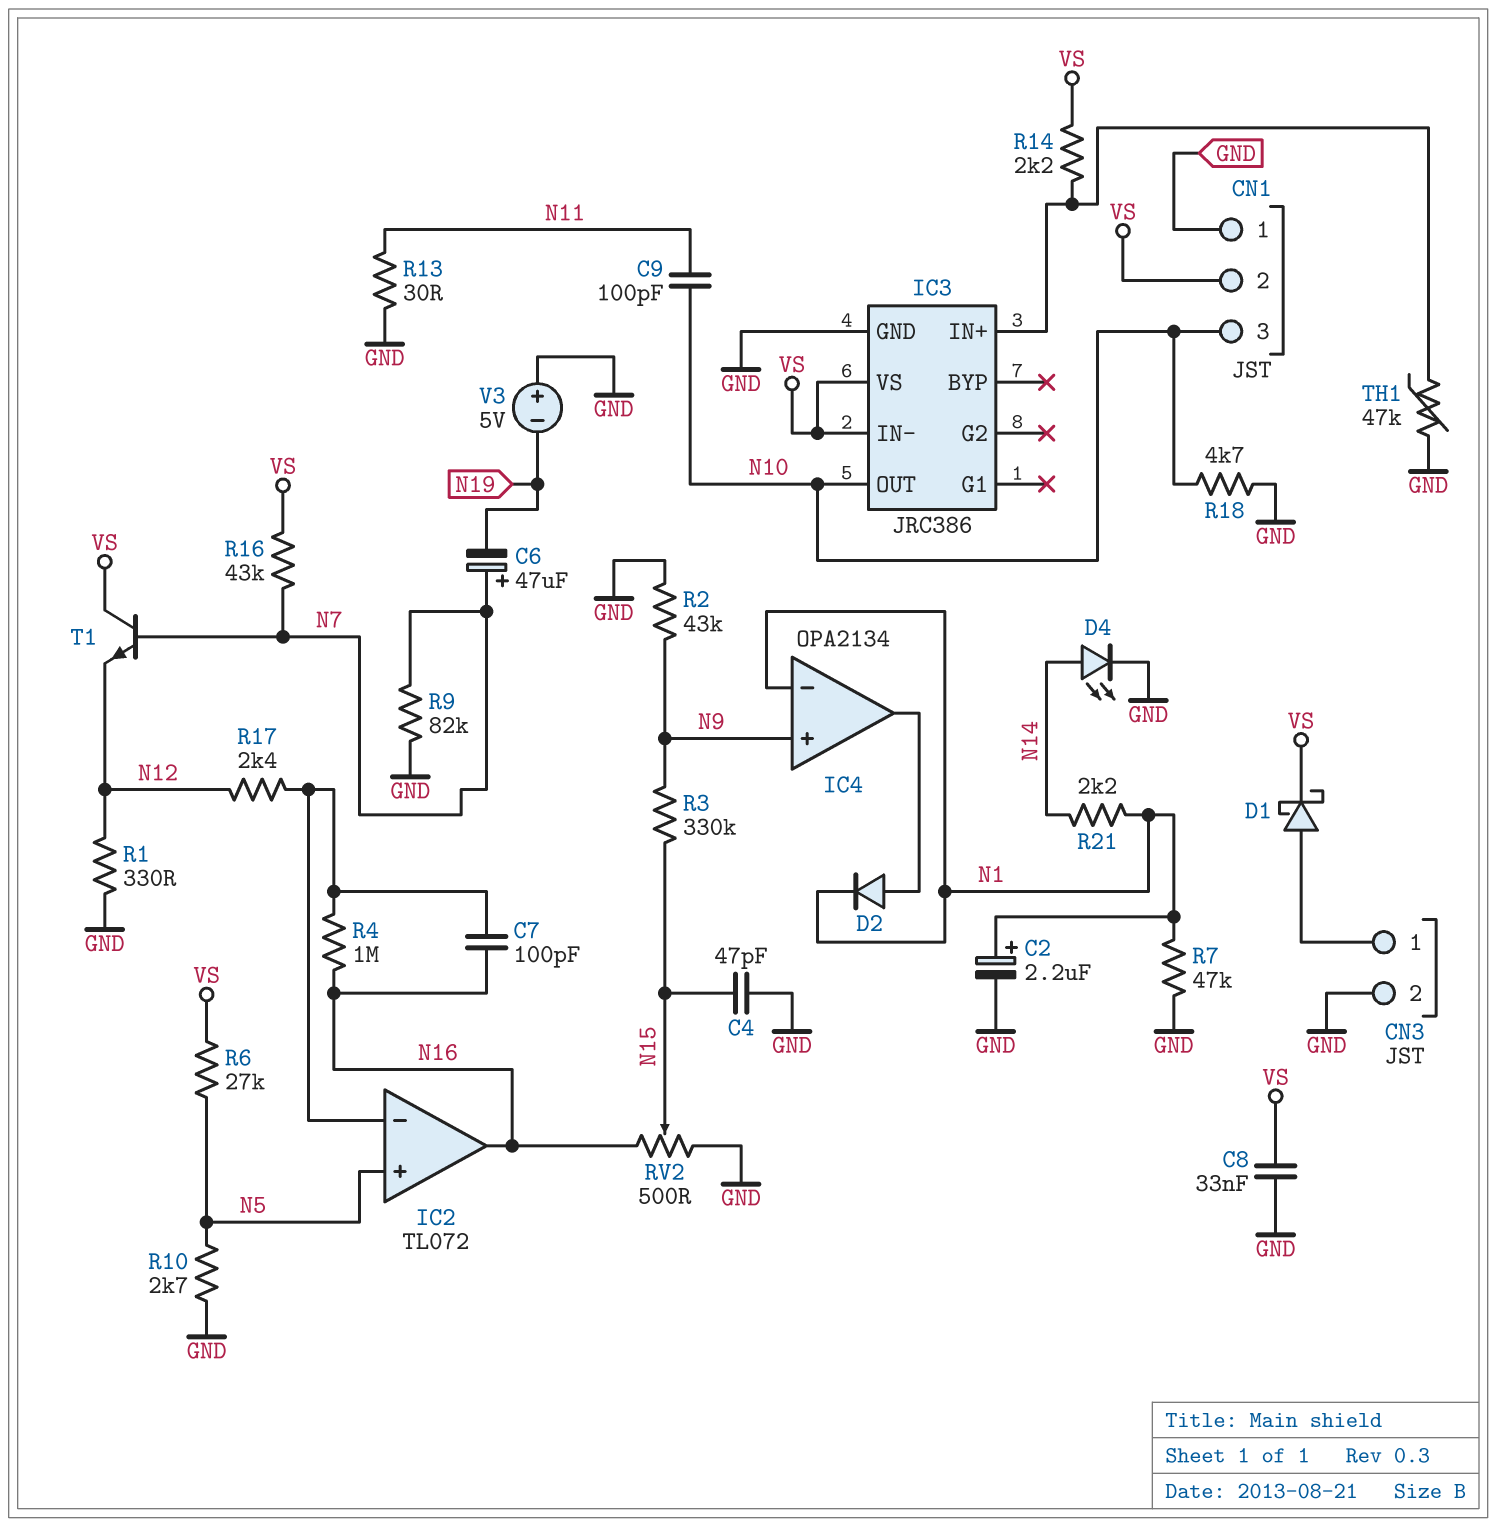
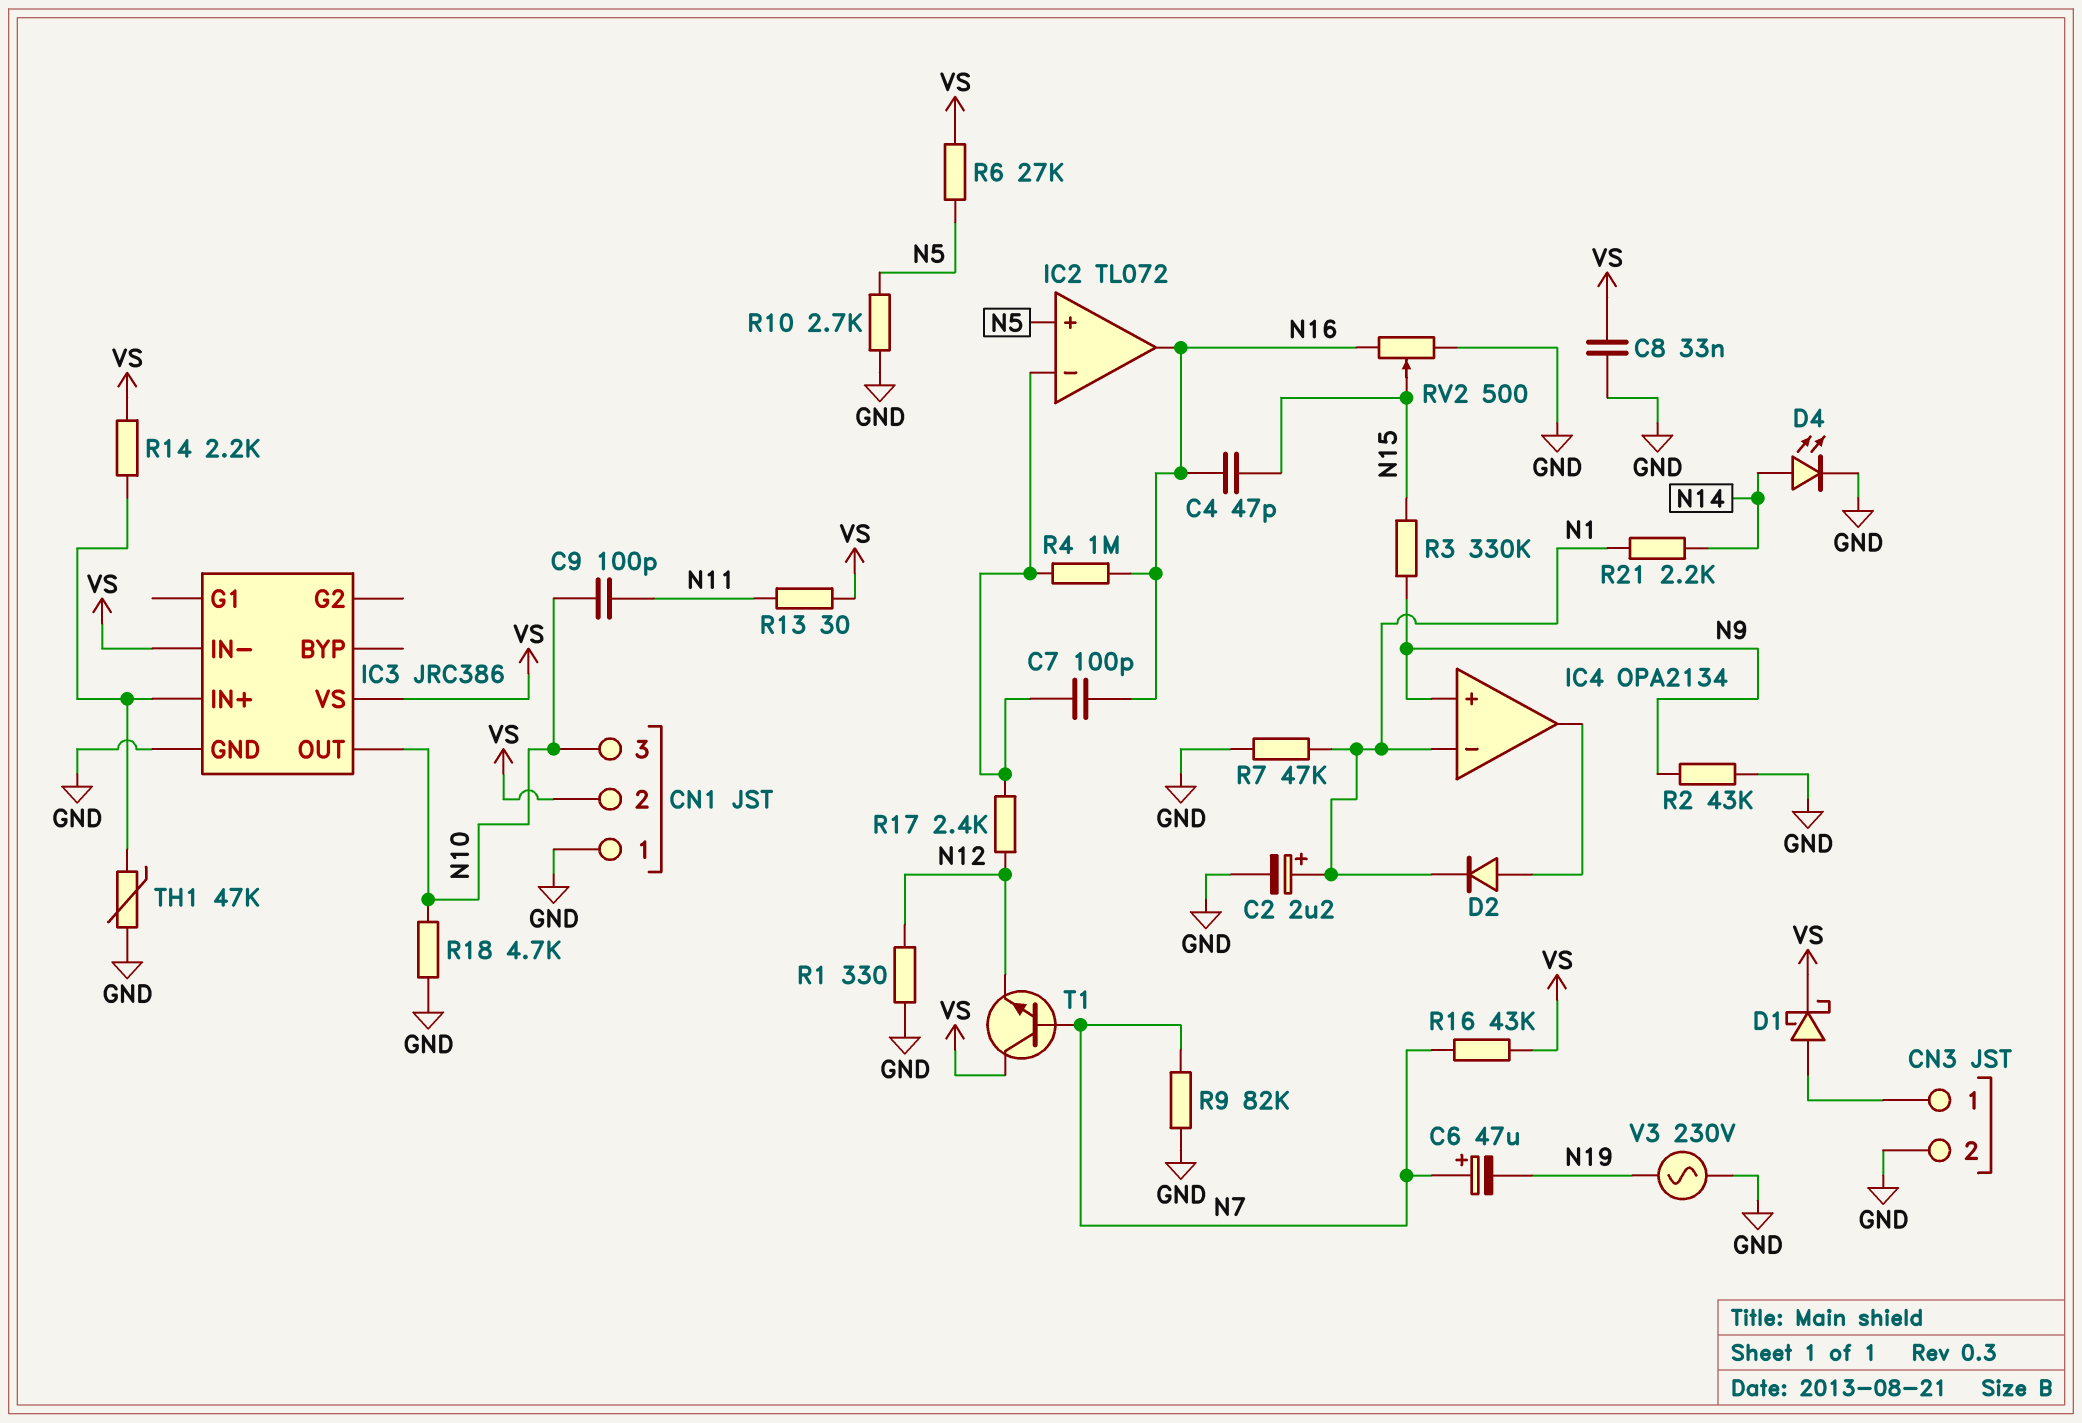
C4: 47pF (GND, N15) -> 47pF (N15, N16)
R13: 30 (GND, N11) -> 30 (N11, VS)
V3: 5V (plus GND, minus N19) -> AC 230V (GND, N19)

